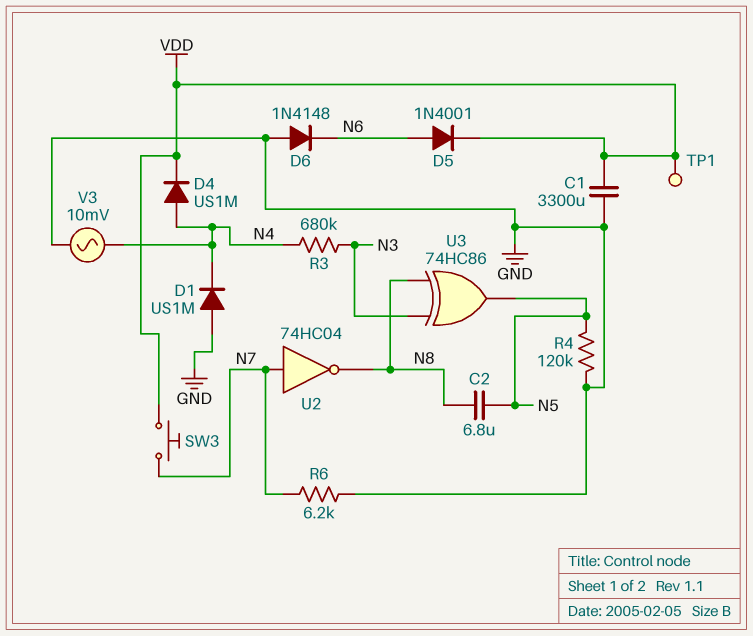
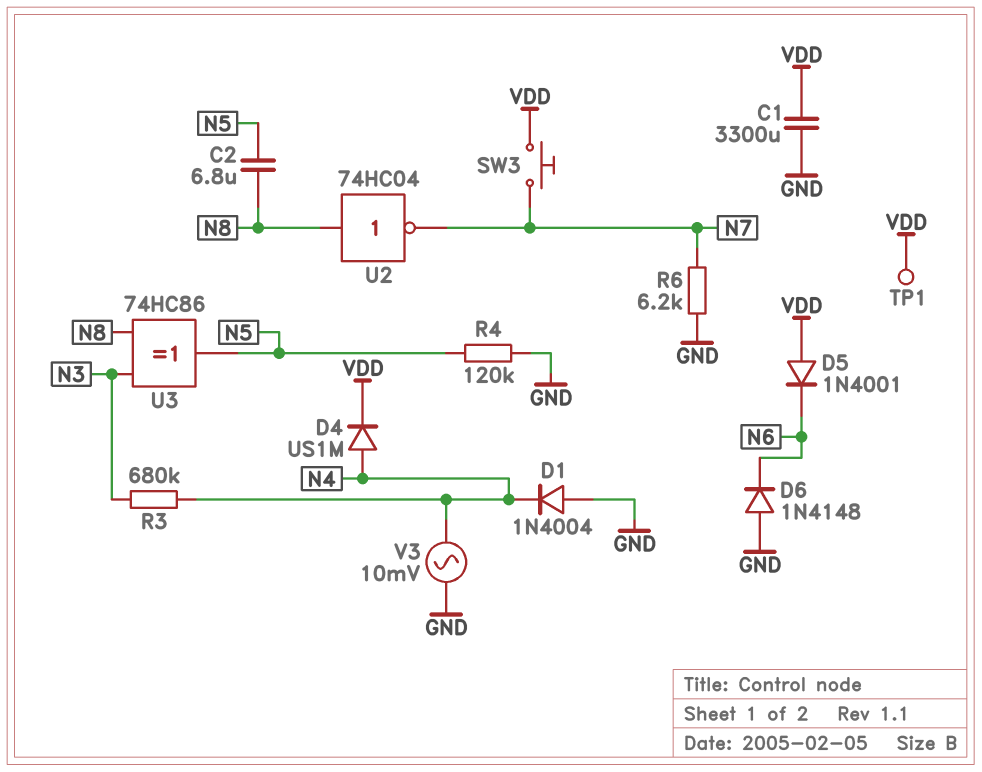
D1: diode US1M (A GND, K N4) -> diode 1N4004 (A GND, K N4)
D5: diode 1N4001 (A N6, K VDD) -> diode 1N4001 (A VDD, K N6)
U2: NOT 74HC04 (in N7, out N8) -> NOT 74HC04 (in N8, out N7)

